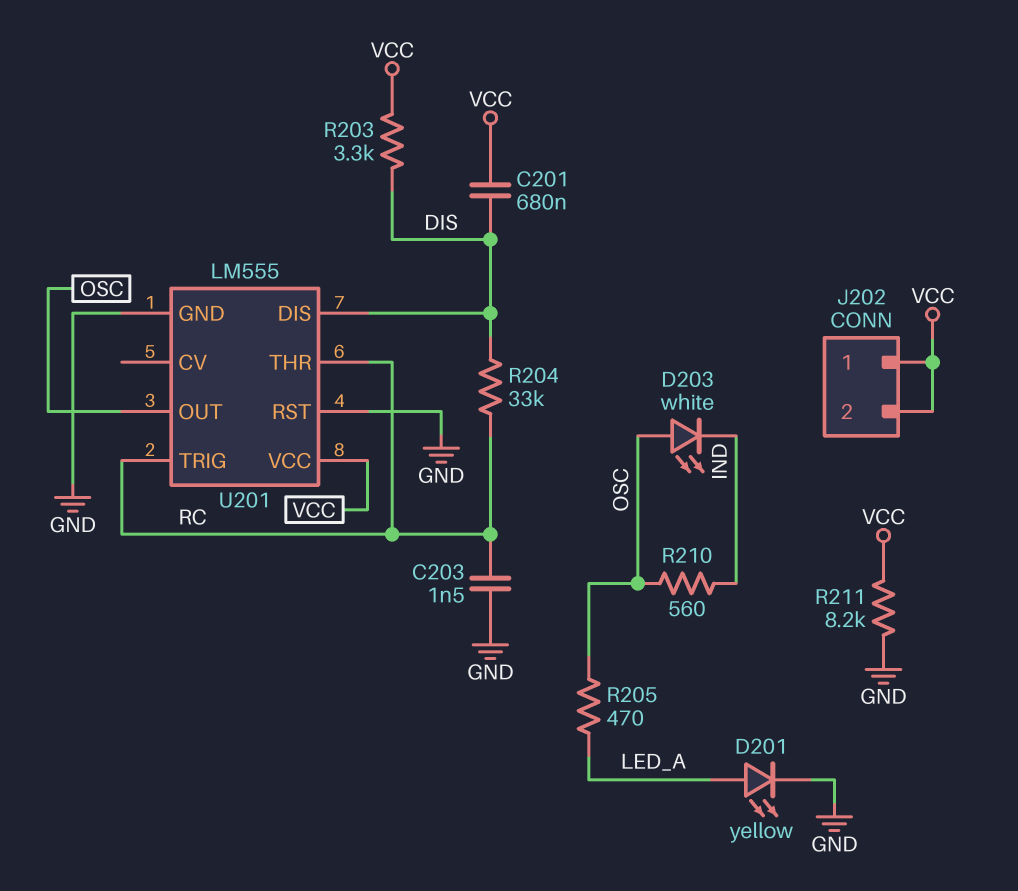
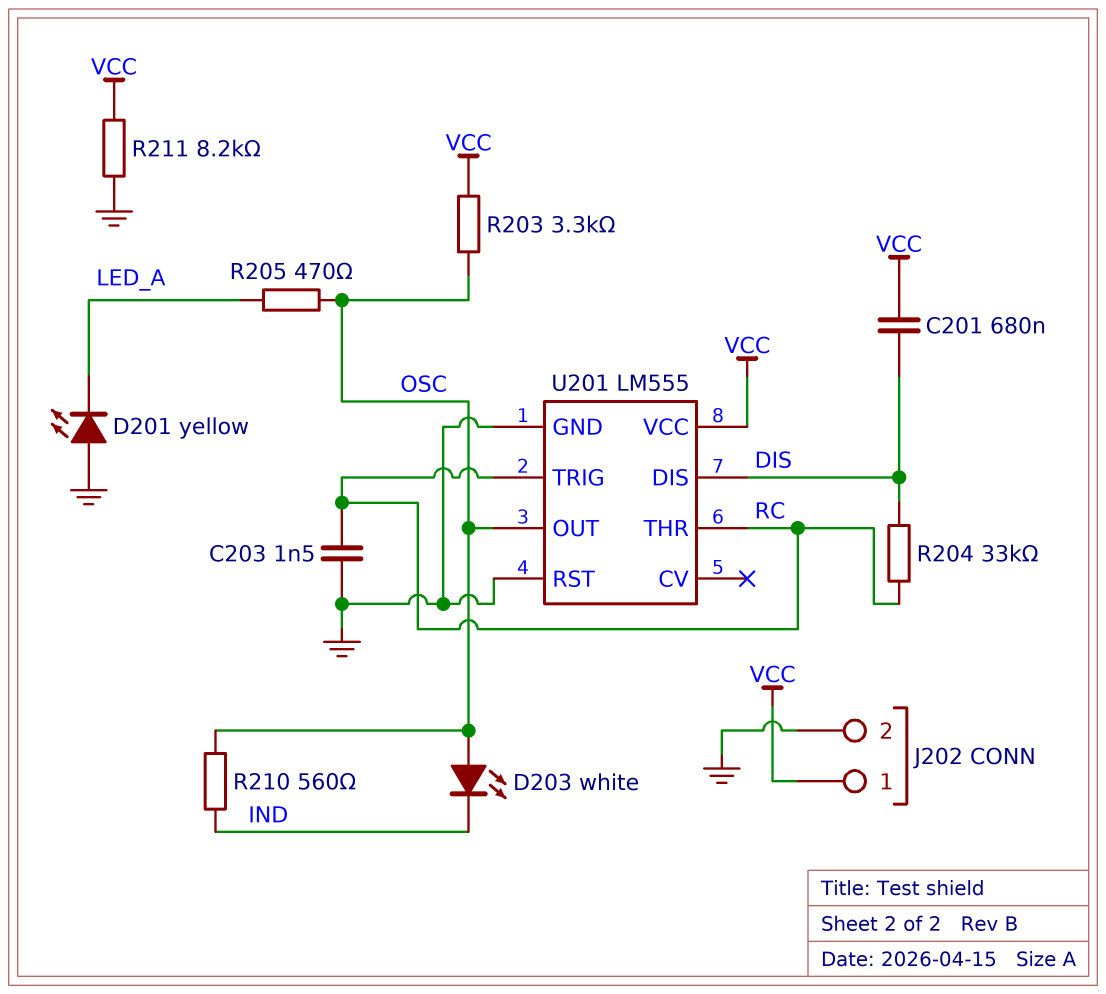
D201: LED yellow (A LED_A, K GND) -> LED yellow (A GND, K LED_A)
J202 pin 2: VCC -> GND
R203: 3.3k (DIS, VCC) -> 3.3k (OSC, VCC)

